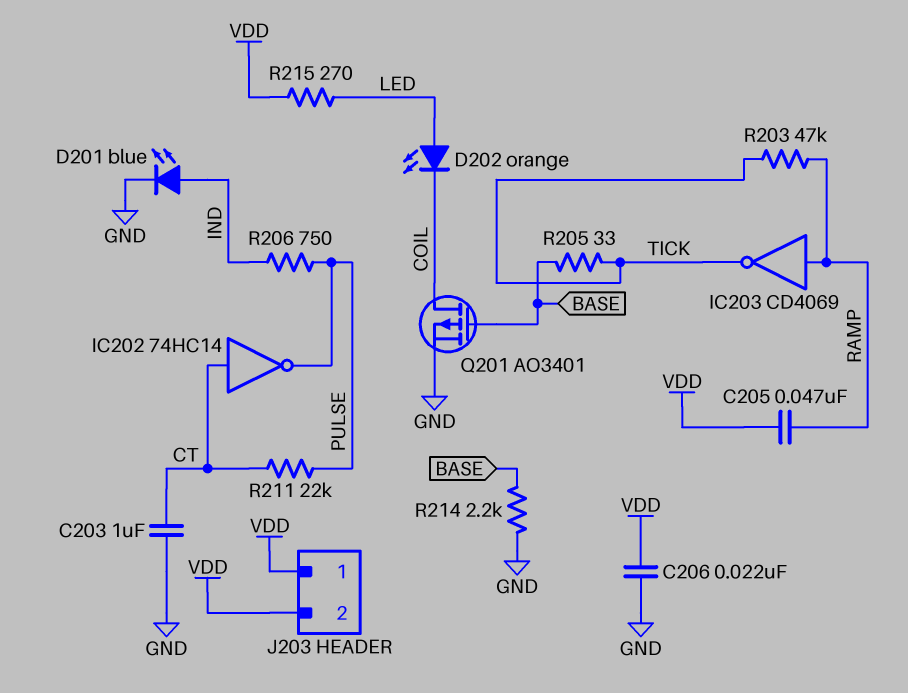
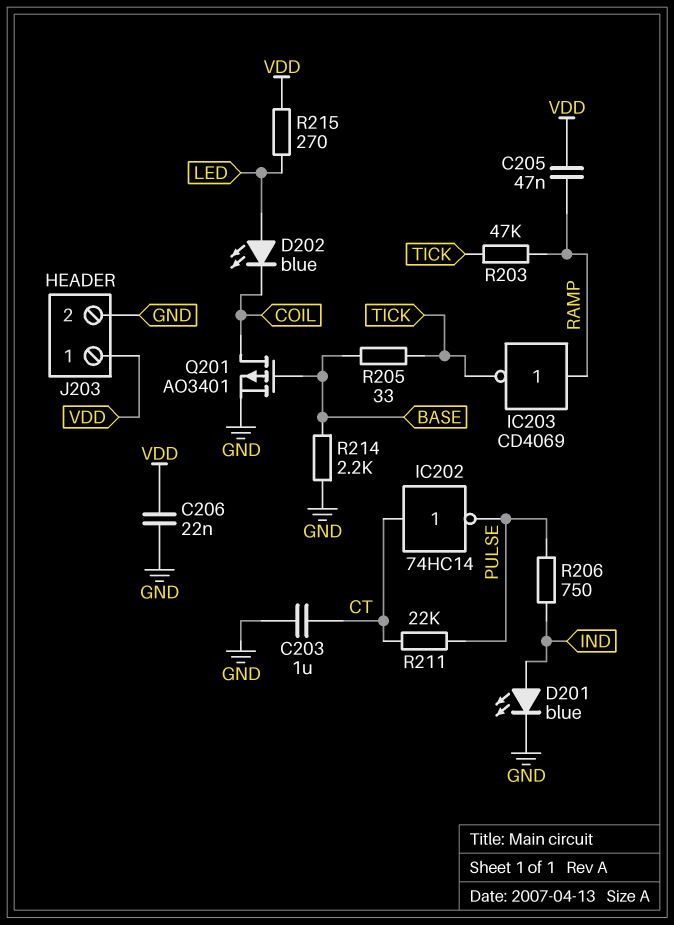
D202: LED orange (A LED, K COIL) -> LED blue (A LED, K COIL)
J203 pin 2: VDD -> GND

